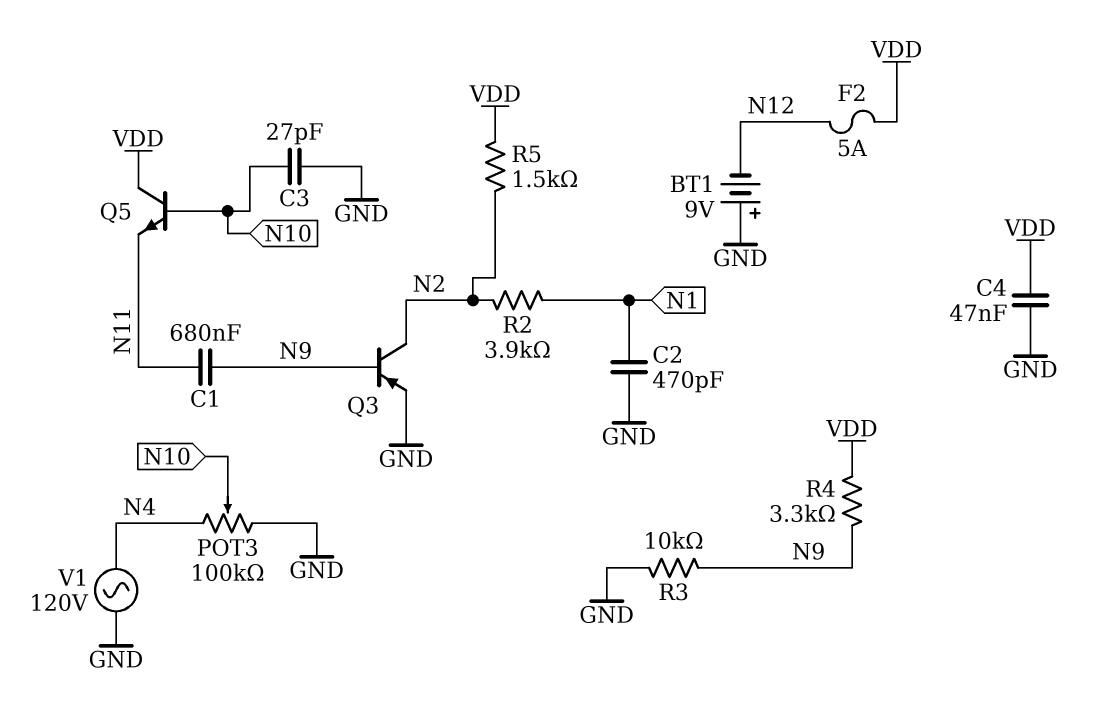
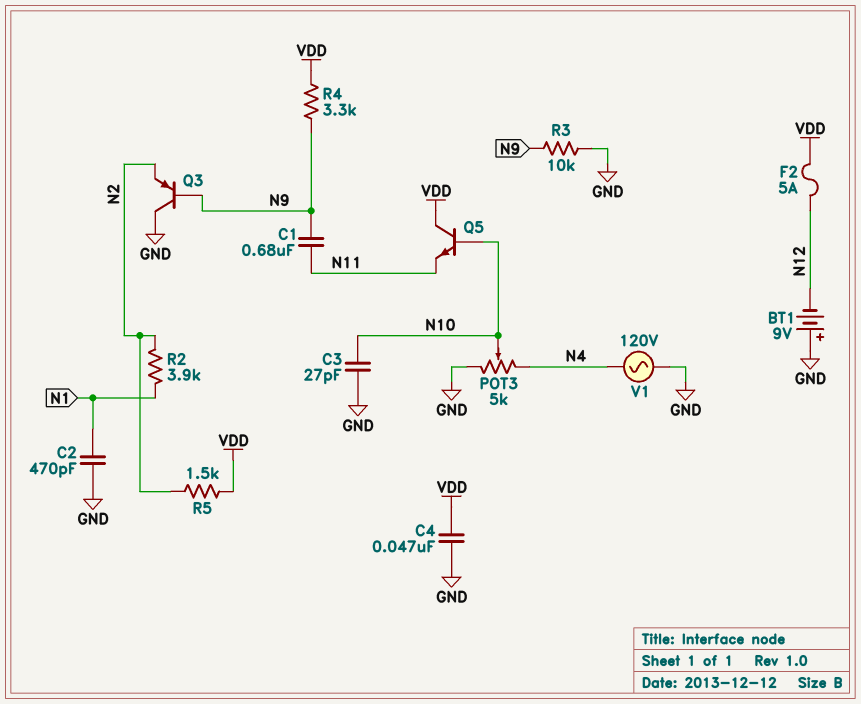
POT3: 100k (GND, N4, wiper N10) -> 5k (GND, N4, wiper N10)
Q3: PNP (B N9, C N2, E GND) -> PNP (B N9, C GND, E N2)

